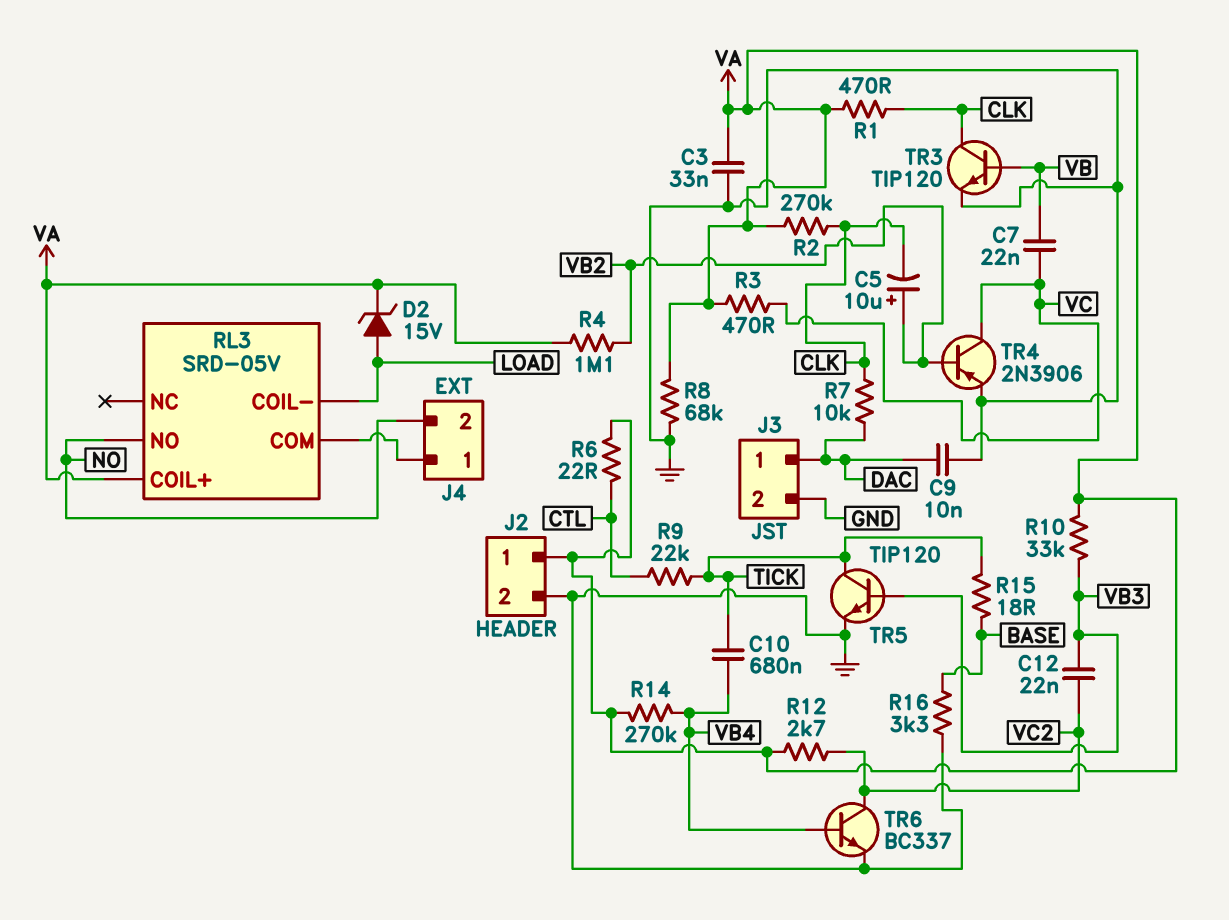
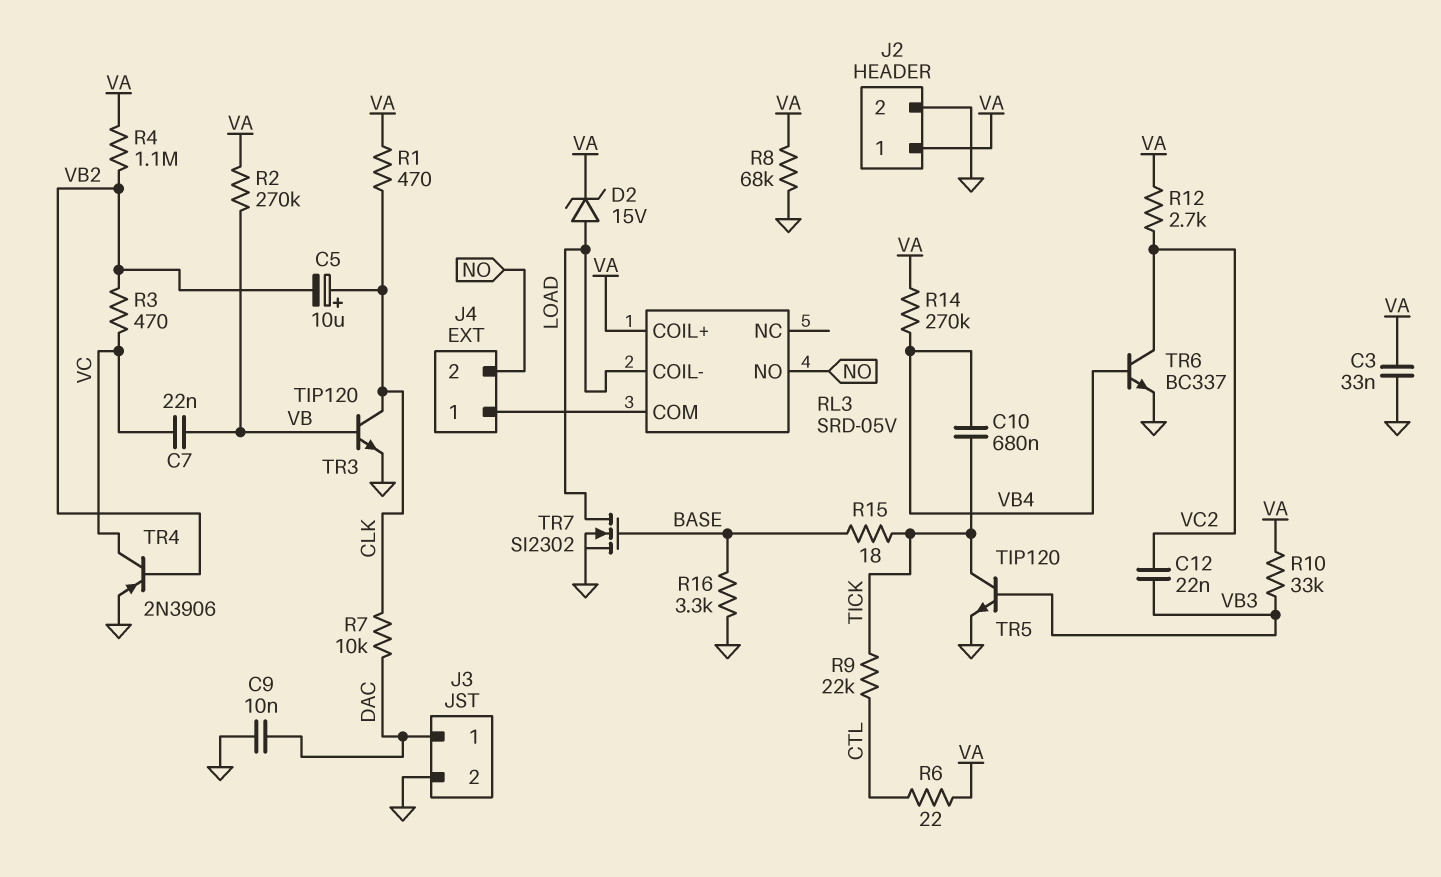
C5: 10uF (plus VB2, minus CLK) -> 10uF (plus CLK, minus VB2)
R2: 270k (CLK, VA) -> 270k (VA, VB)
R3: 470 (VA, VC) -> 470 (VB2, VC)
TR7: none -> NMOS SI2302 (G BASE, D LOAD, S GND)

